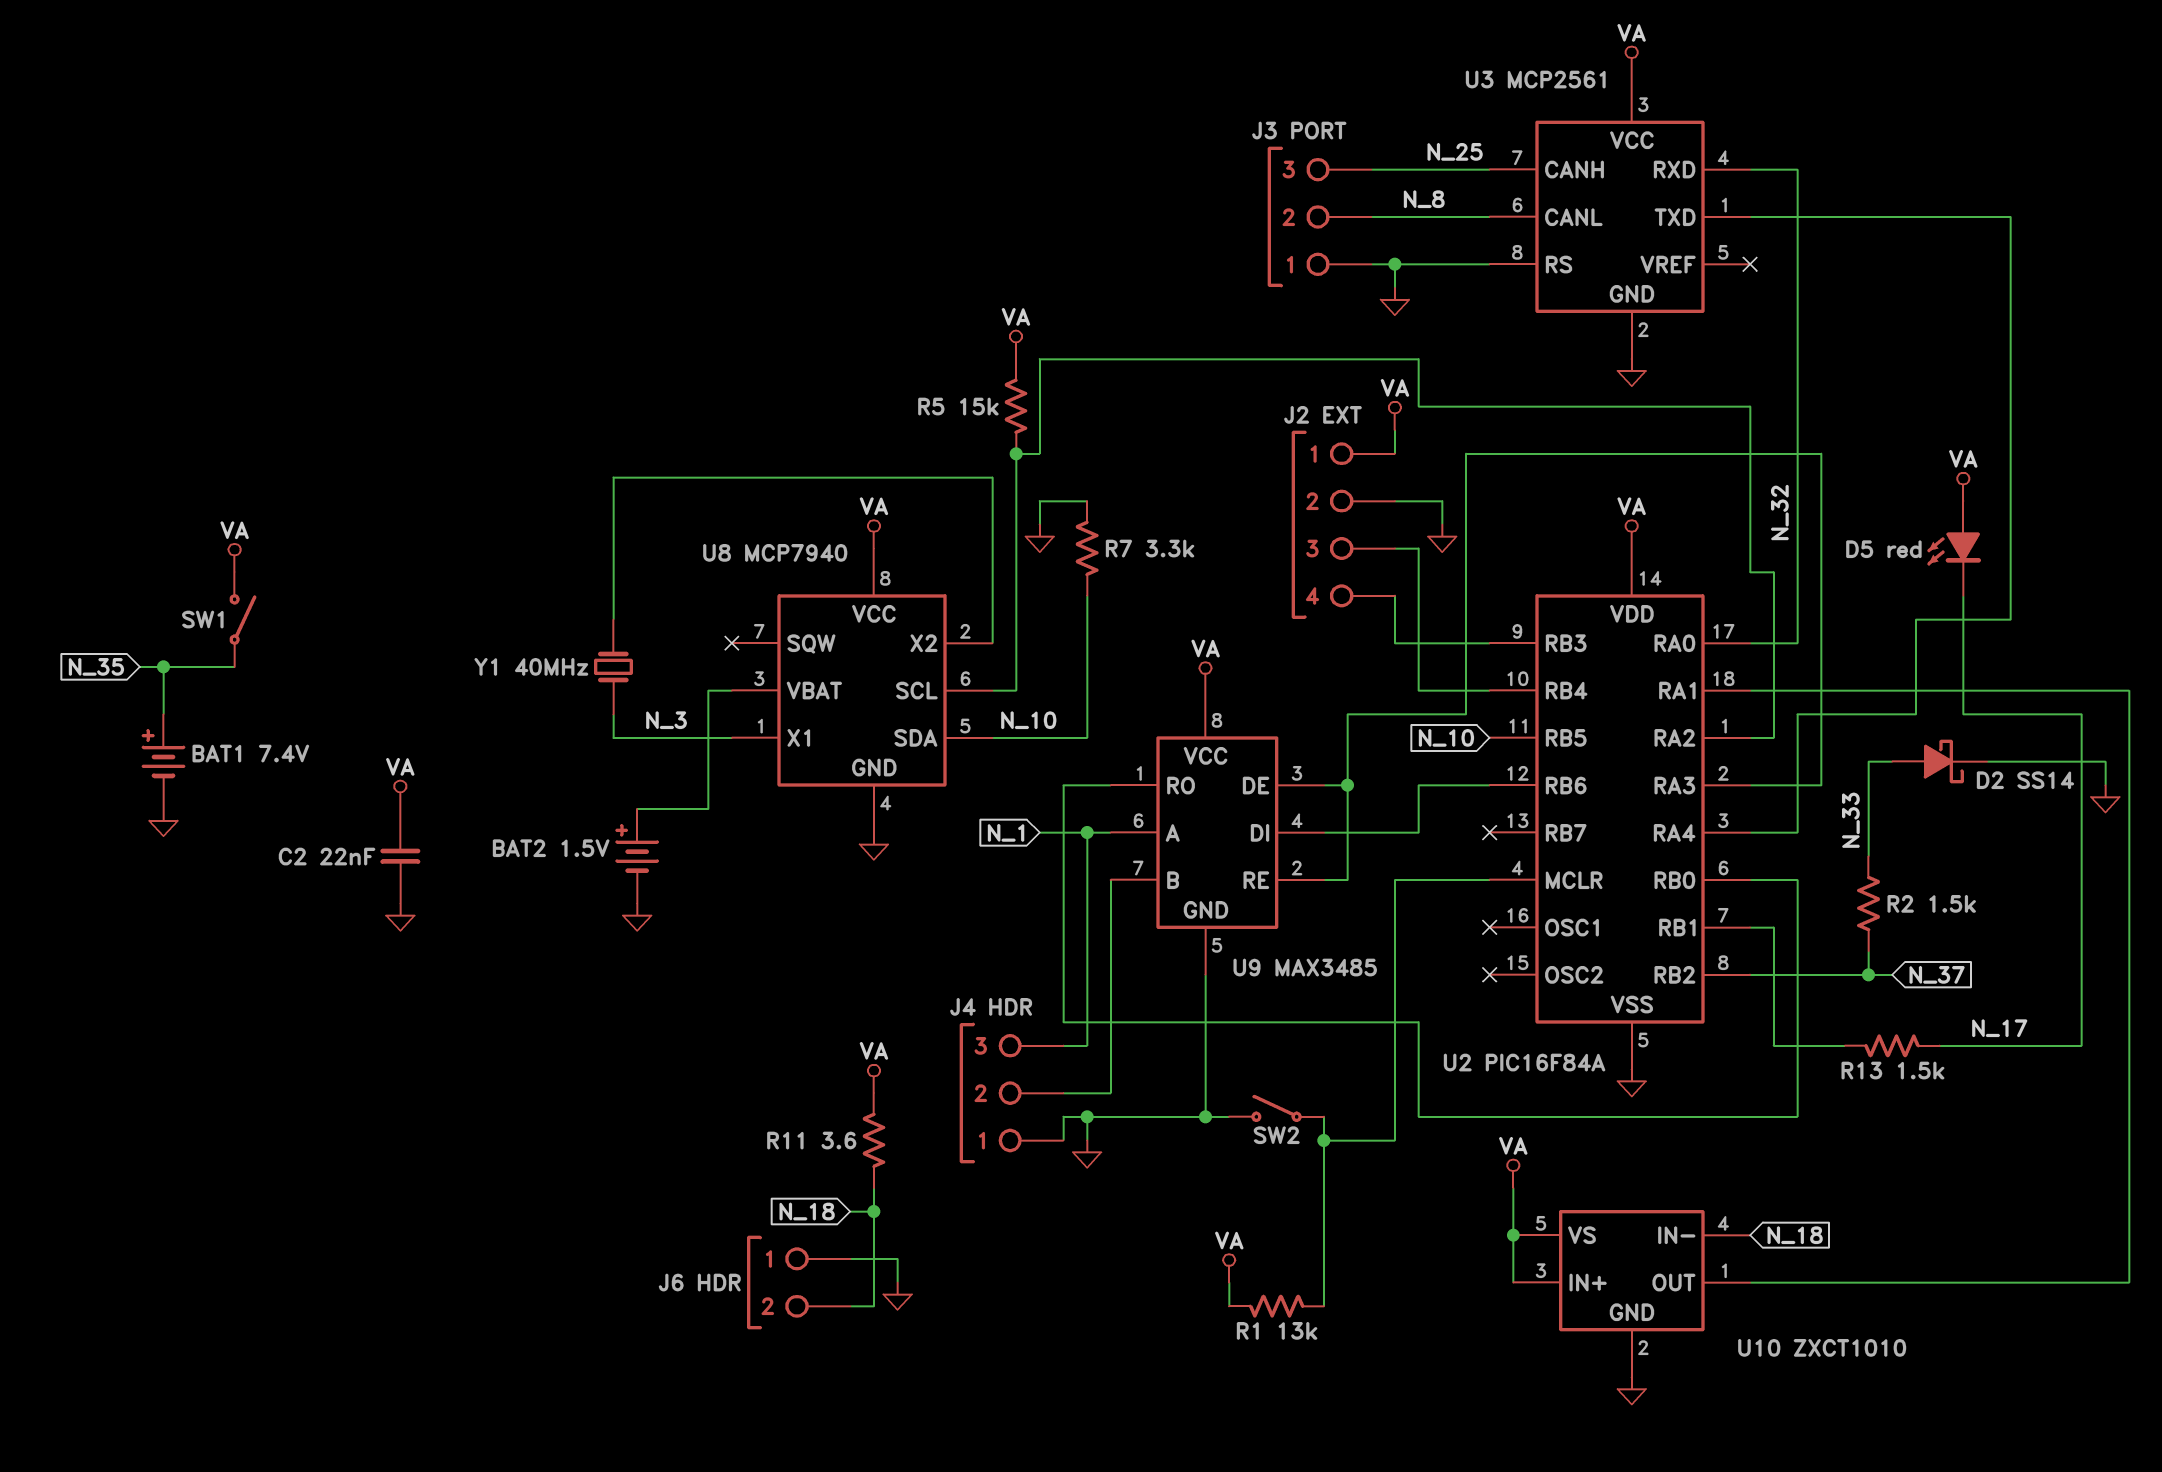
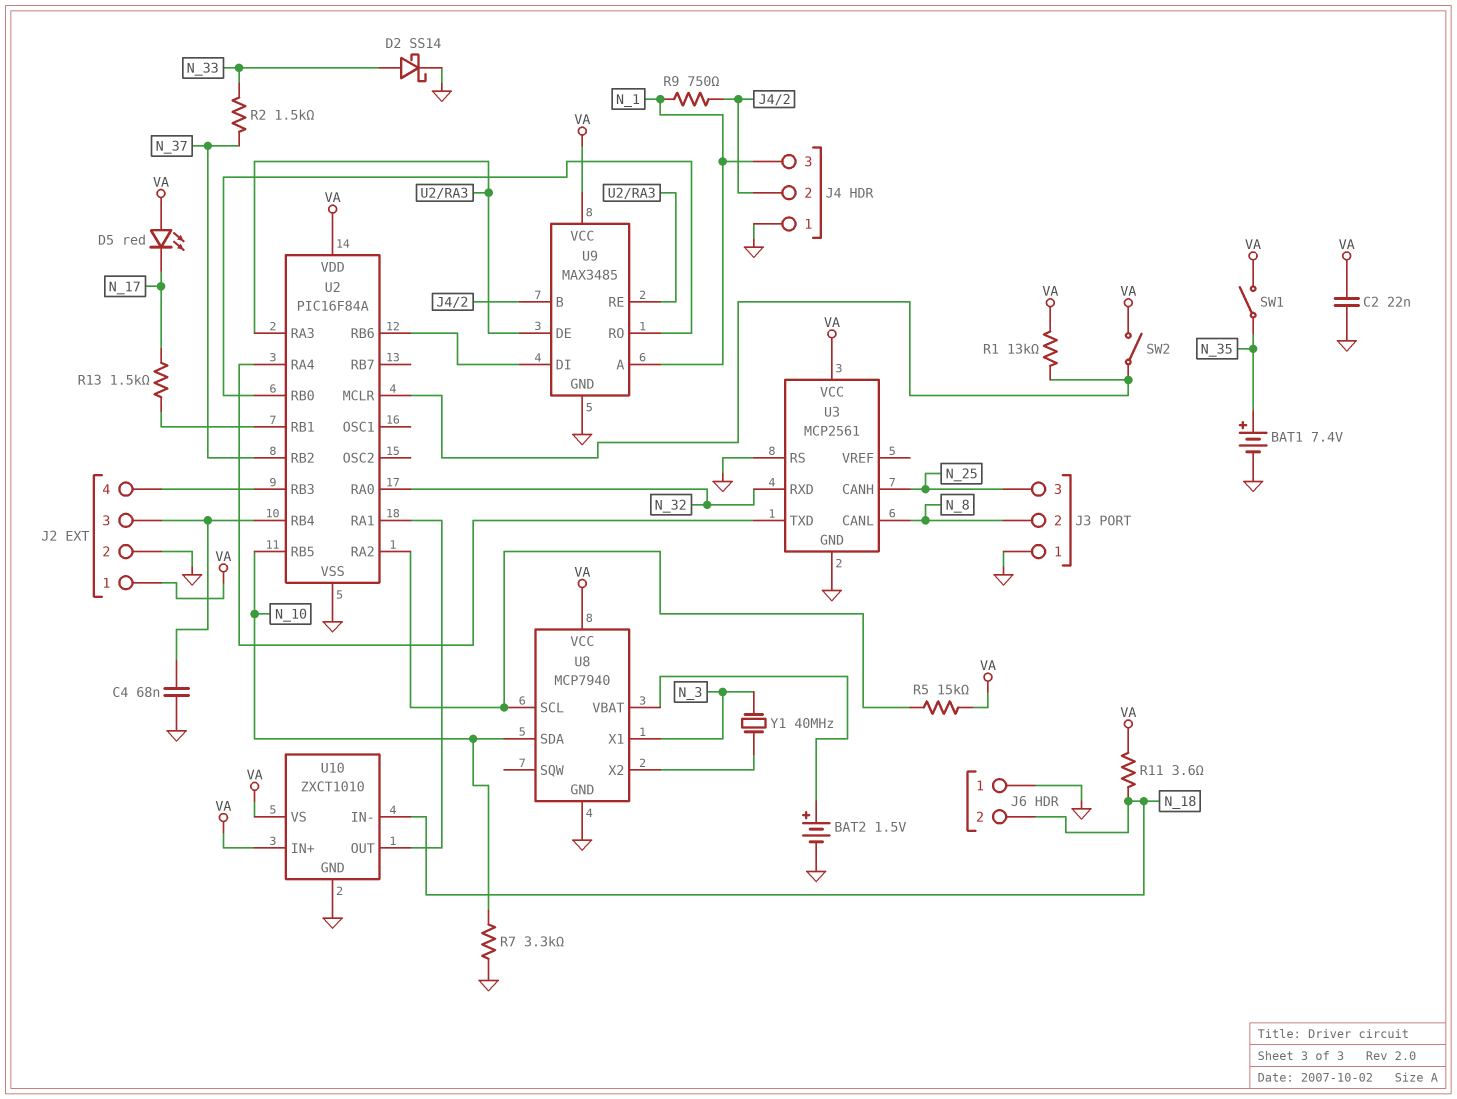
C4: none -> 68nF (GND, J2/3)
R9: none -> 750 (J4/2, N_1)
SW2: switch (GND, U2/MCLR) -> switch (U2/MCLR, VA)

